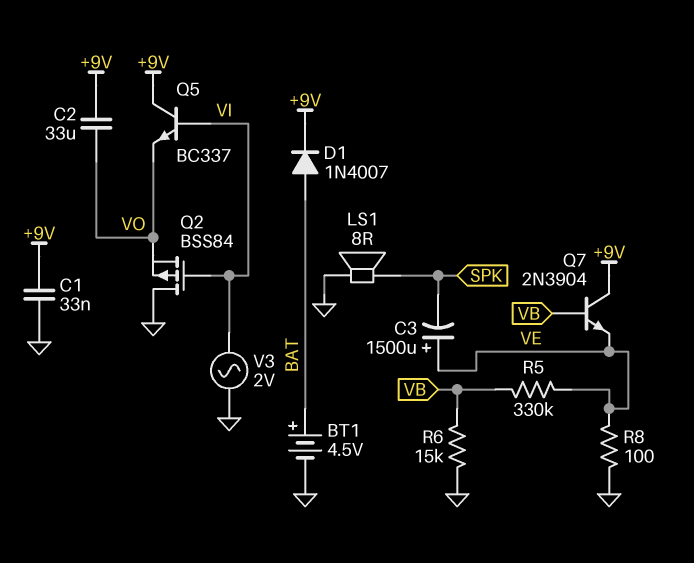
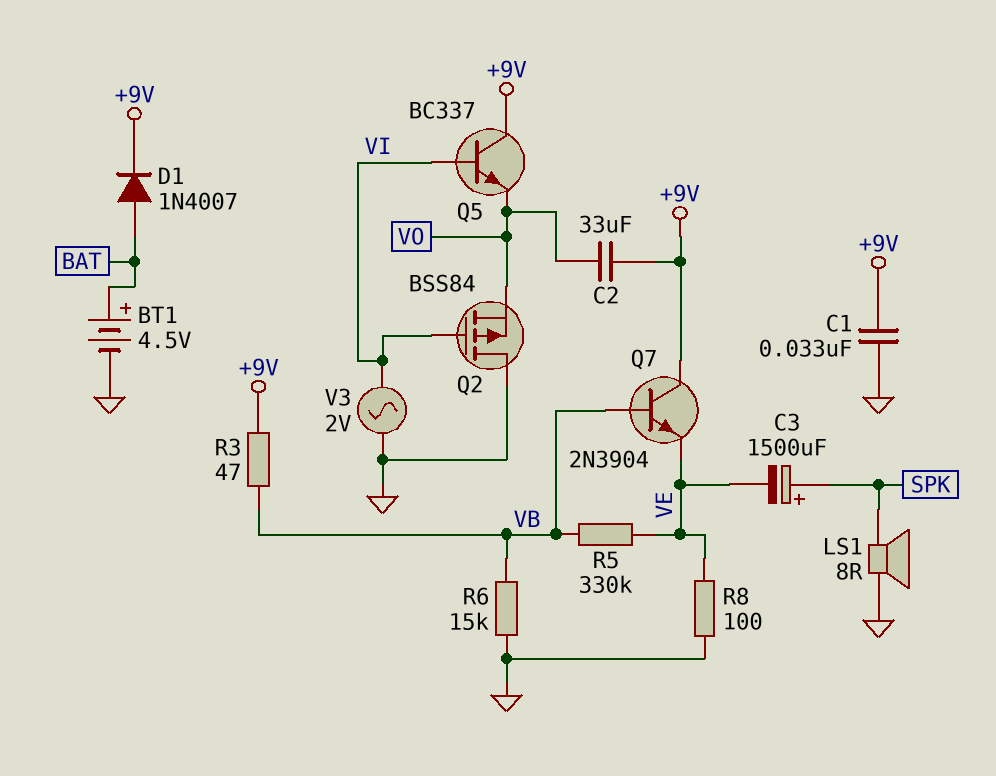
C3: 1500uF (plus VE, minus SPK) -> 1500uF (plus SPK, minus VE)
R3: none -> 47 (+9V, VB)

